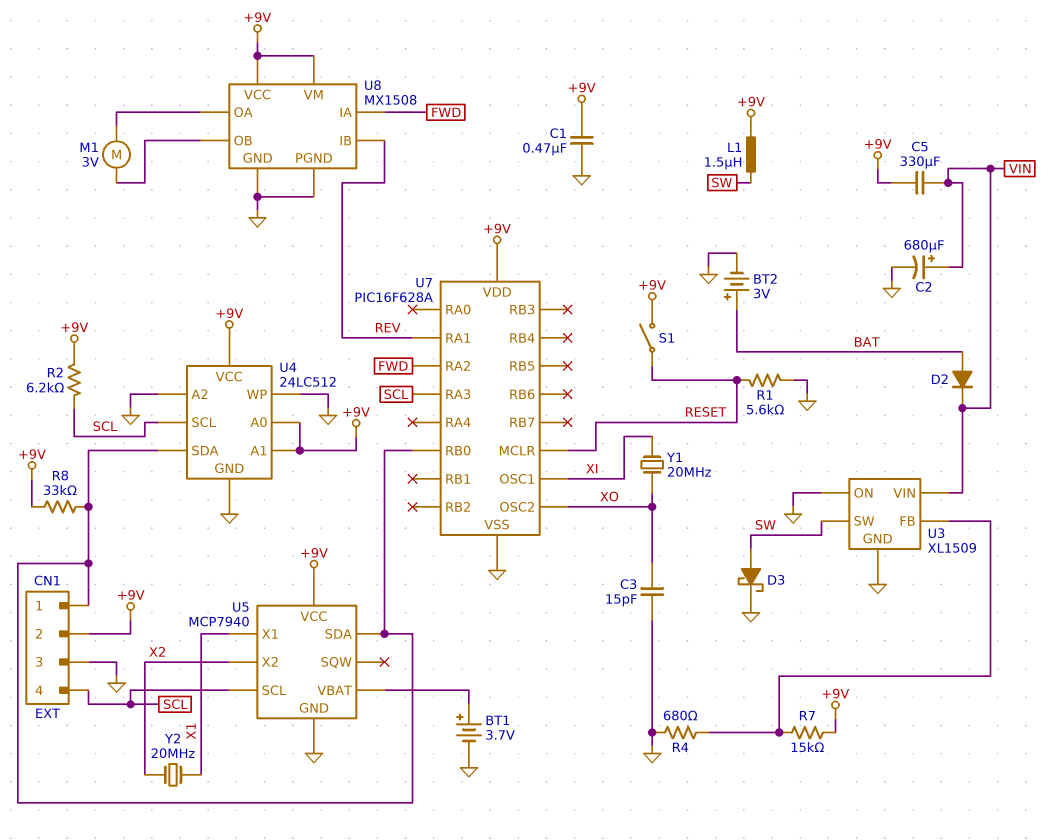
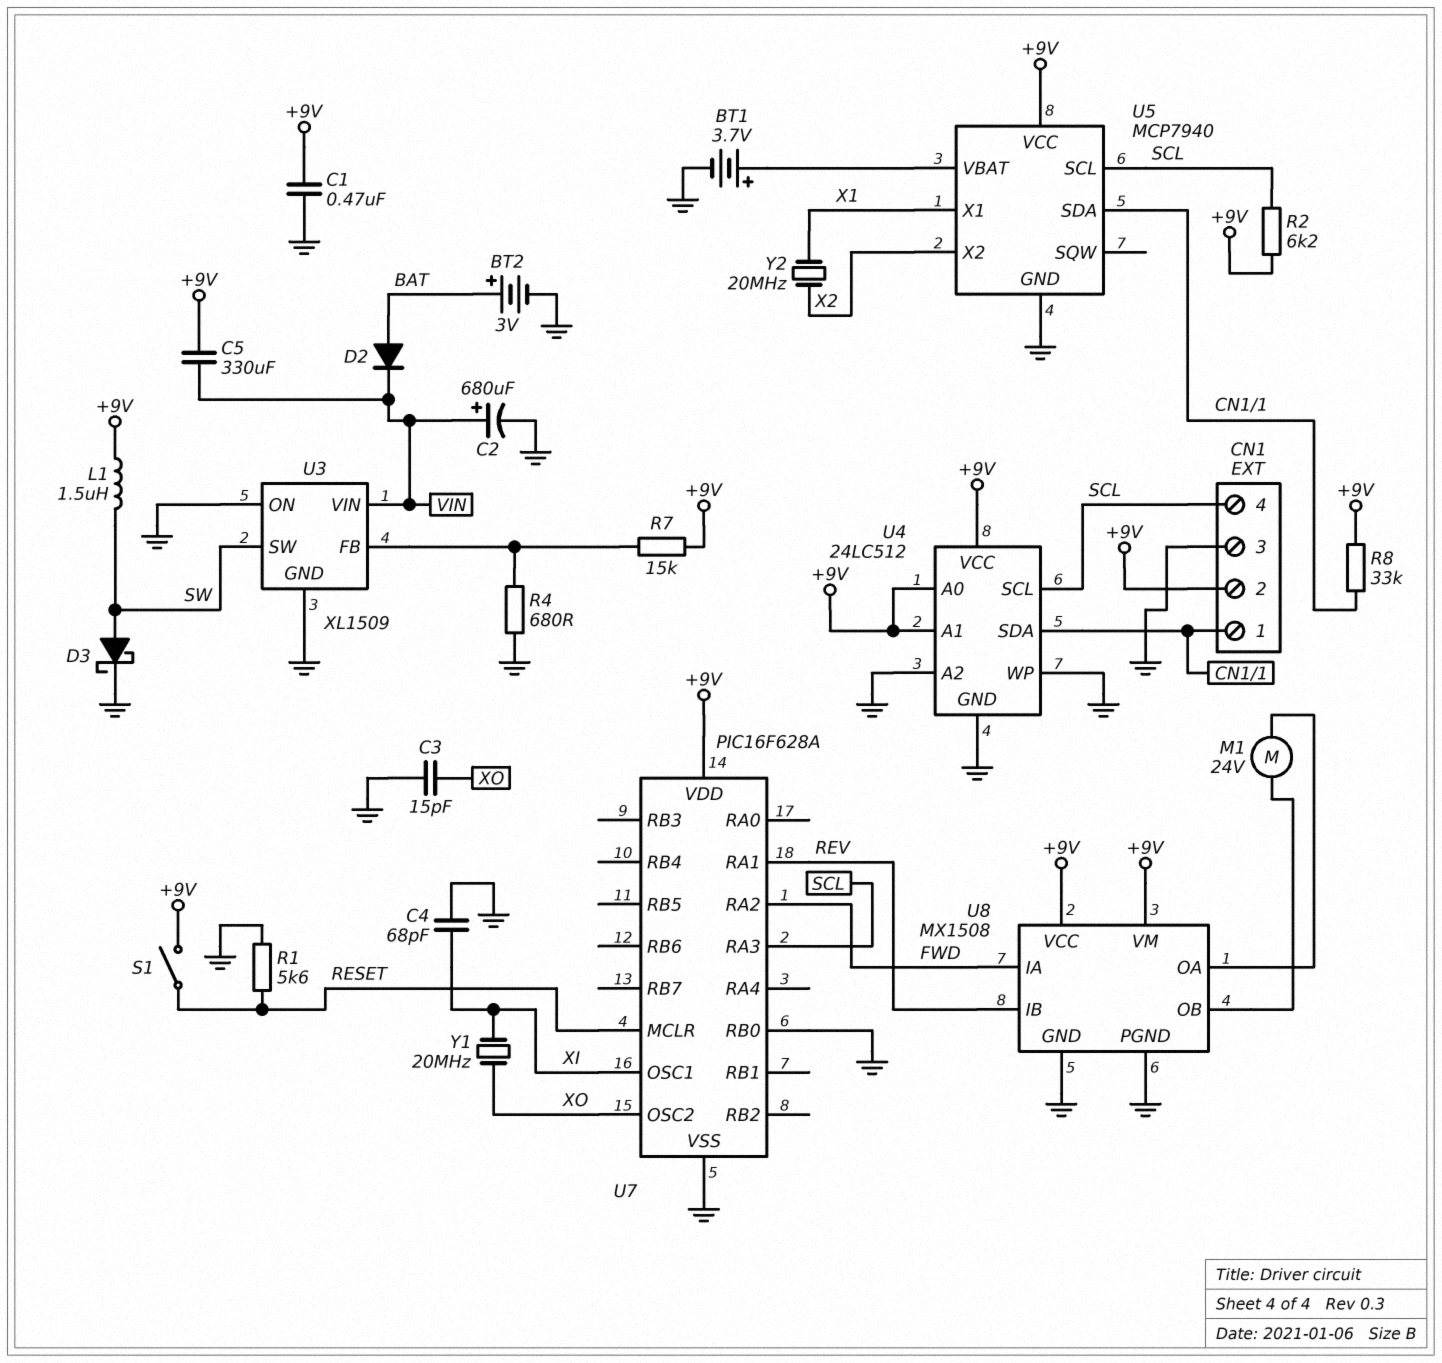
C4: none -> 68pF (GND, XI)
M1: motor 3V (U8/OA, U8/OB) -> motor 24V (U8/OA, U8/OB)
U7 pin RB0: CN1/1 -> GND

